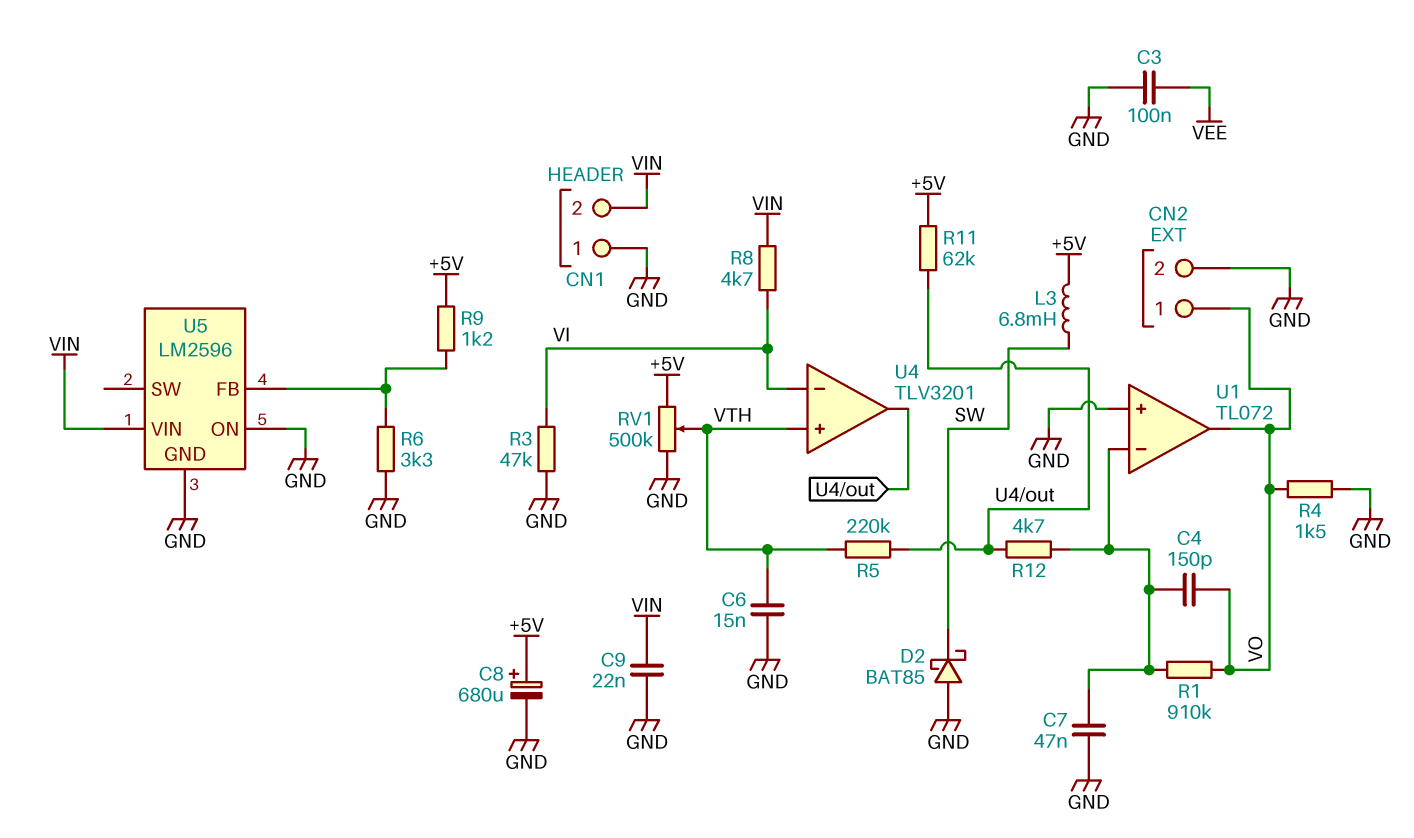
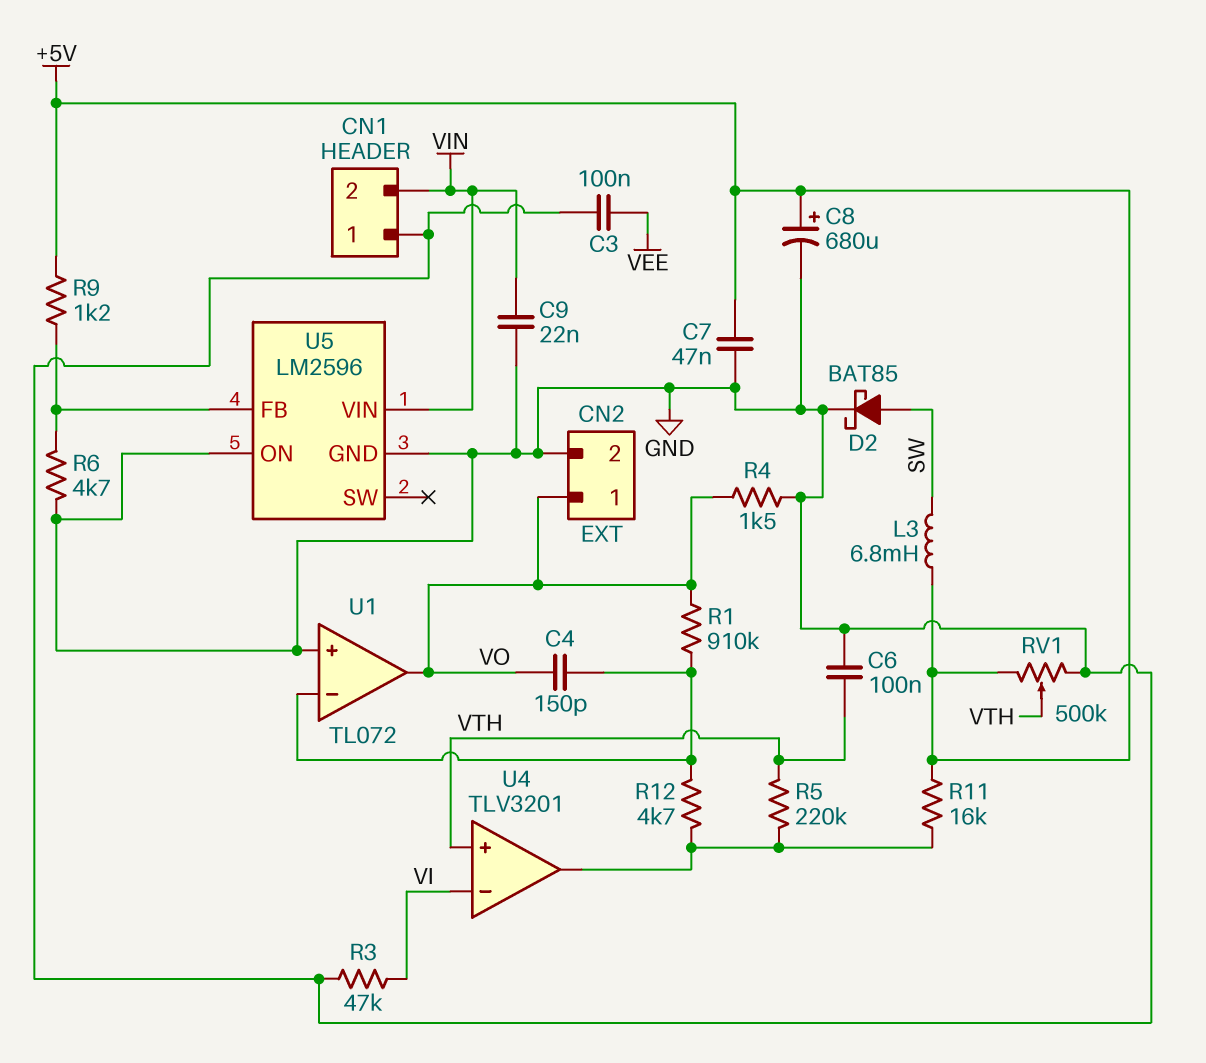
C6: 15nF (GND, VTH) -> 100nF (GND, VTH)
C7: 47nF (GND, U1/in-) -> 47nF (+5V, GND)
D2: schottky BAT85 (A GND, K SW) -> schottky BAT85 (A SW, K GND)
R6: 3.3k (GND, U5/FB) -> 4.7k (GND, U5/FB)
R8: 4.7k (VI, VIN) -> none
R11: 62k (+5V, U4/out) -> 16k (+5V, U4/out)

